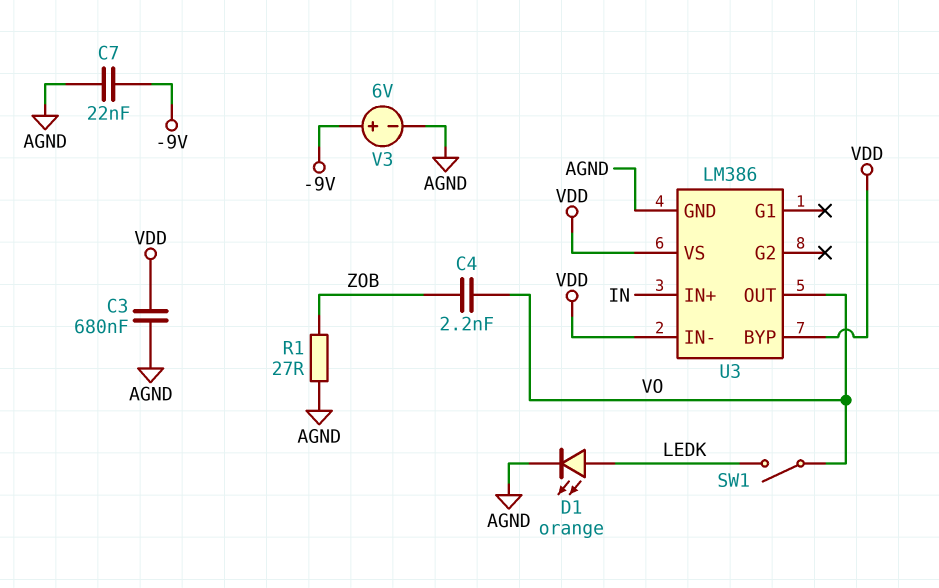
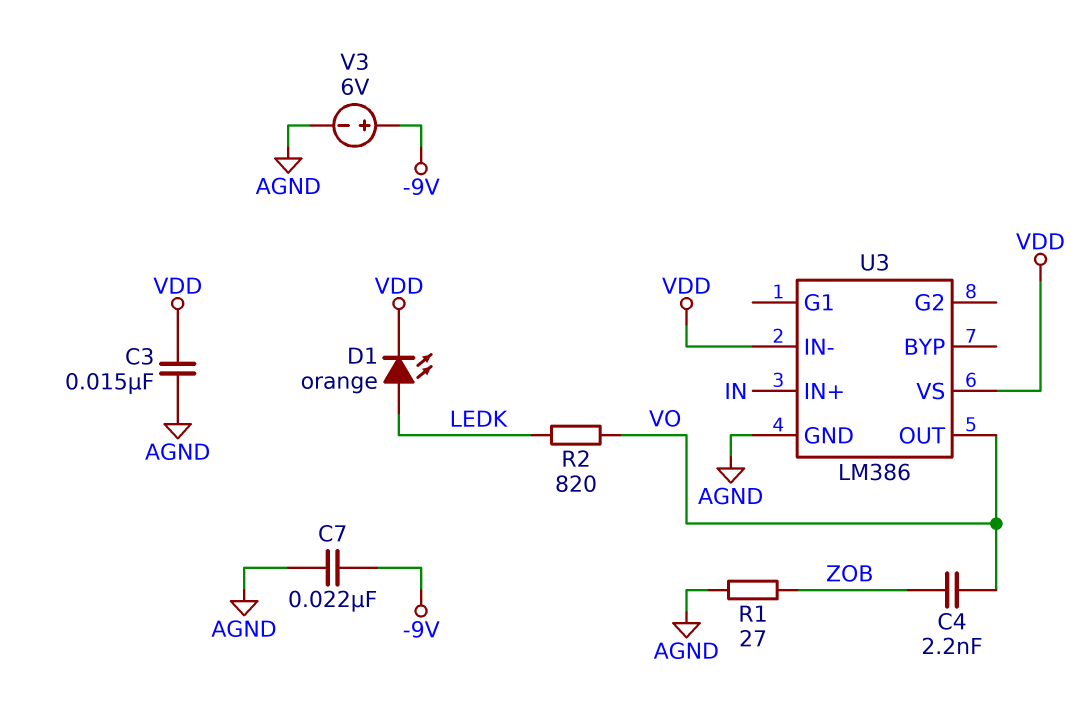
C3: 680nF (AGND, VDD) -> 15nF (AGND, VDD)
D1: LED orange (A LEDK, K AGND) -> LED orange (A LEDK, K VDD)
R2: none -> 820 (LEDK, VO)
SW1: switch (LEDK, VO) -> none
U3 pin BYP: VDD -> none

